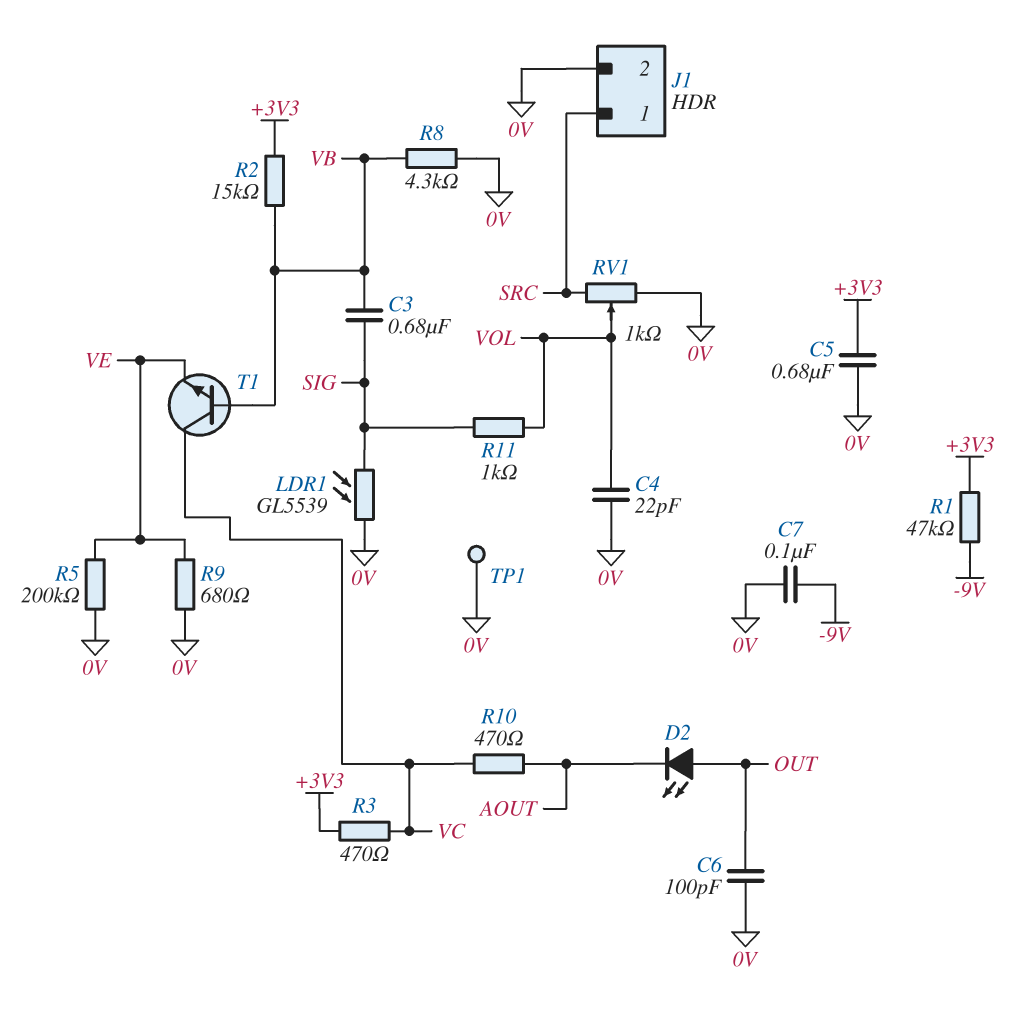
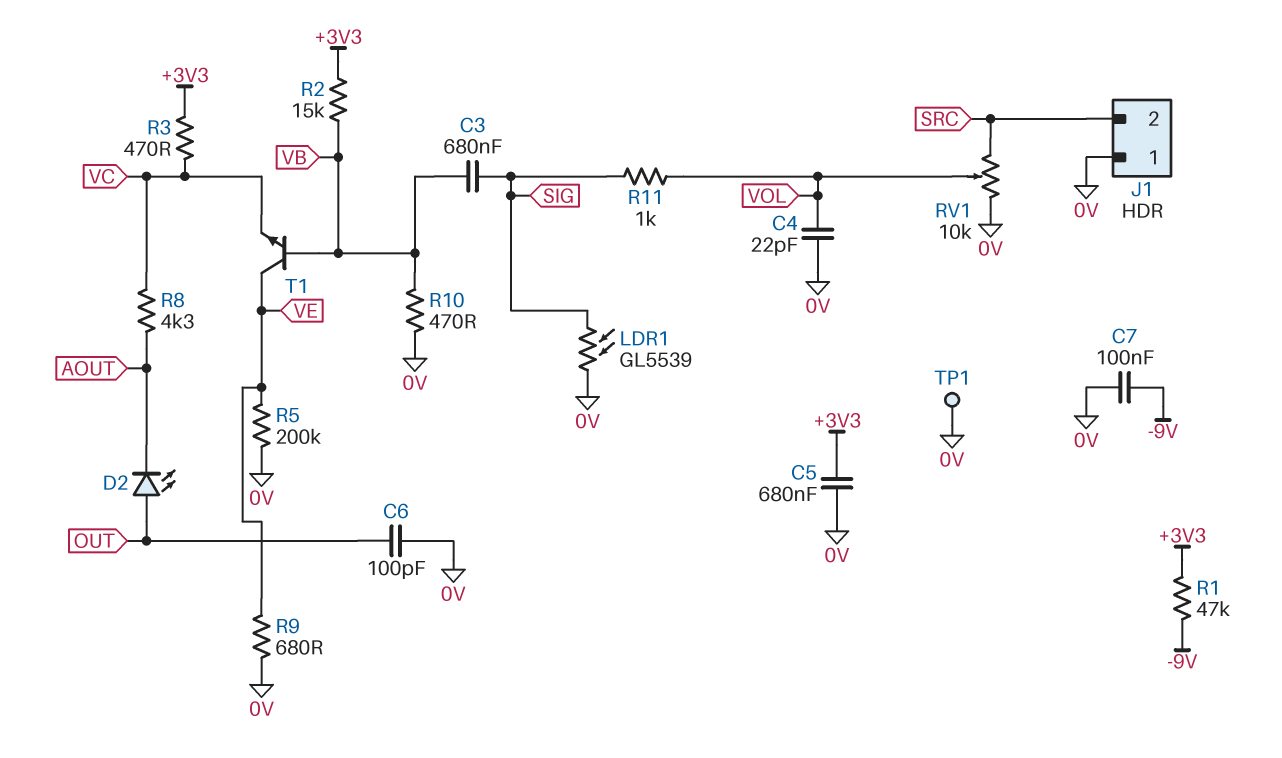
J1 pin 1: SRC -> 0V
J1 pin 2: 0V -> SRC
R8: 4.3k (0V, VB) -> 4.3k (AOUT, VC)
R10: 470 (AOUT, VC) -> 470 (0V, VB)
RV1: 1k (0V, SRC, wiper VOL) -> 10k (0V, SRC, wiper VOL)
T1: NPN (B VB, C VC, E VE) -> NPN (B VB, C VE, E VC)

